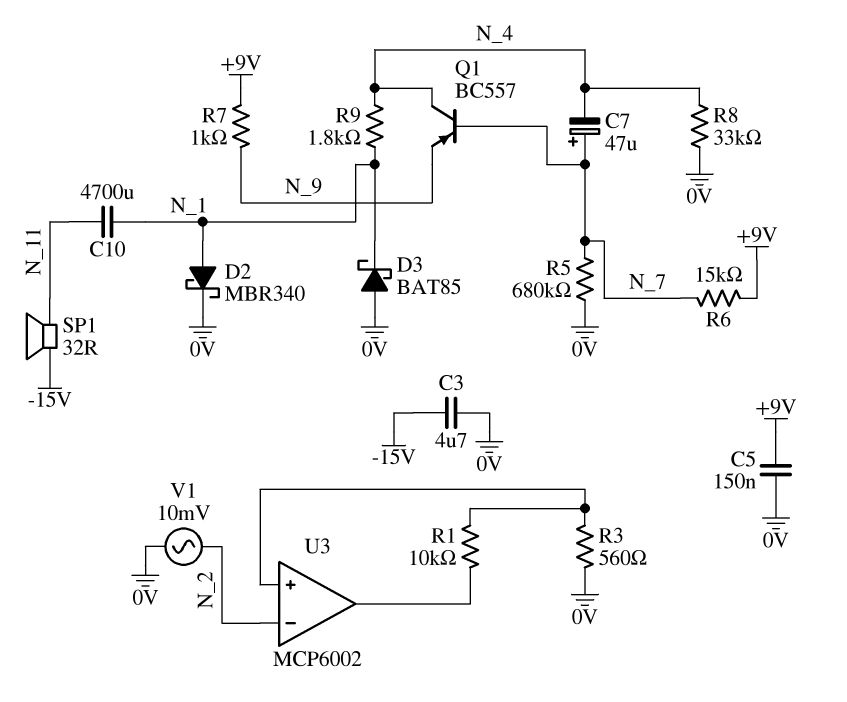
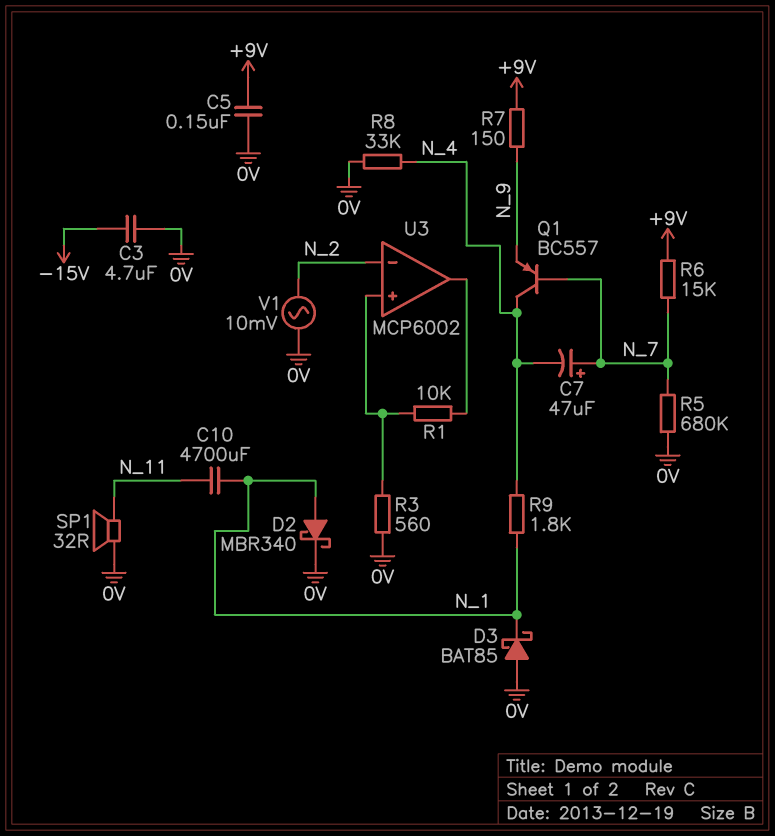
R7: 1k (+9V, N_9) -> 150 (+9V, N_9)
SP1: speaker 32R (-15V, N_11) -> speaker 32R (0V, N_11)

